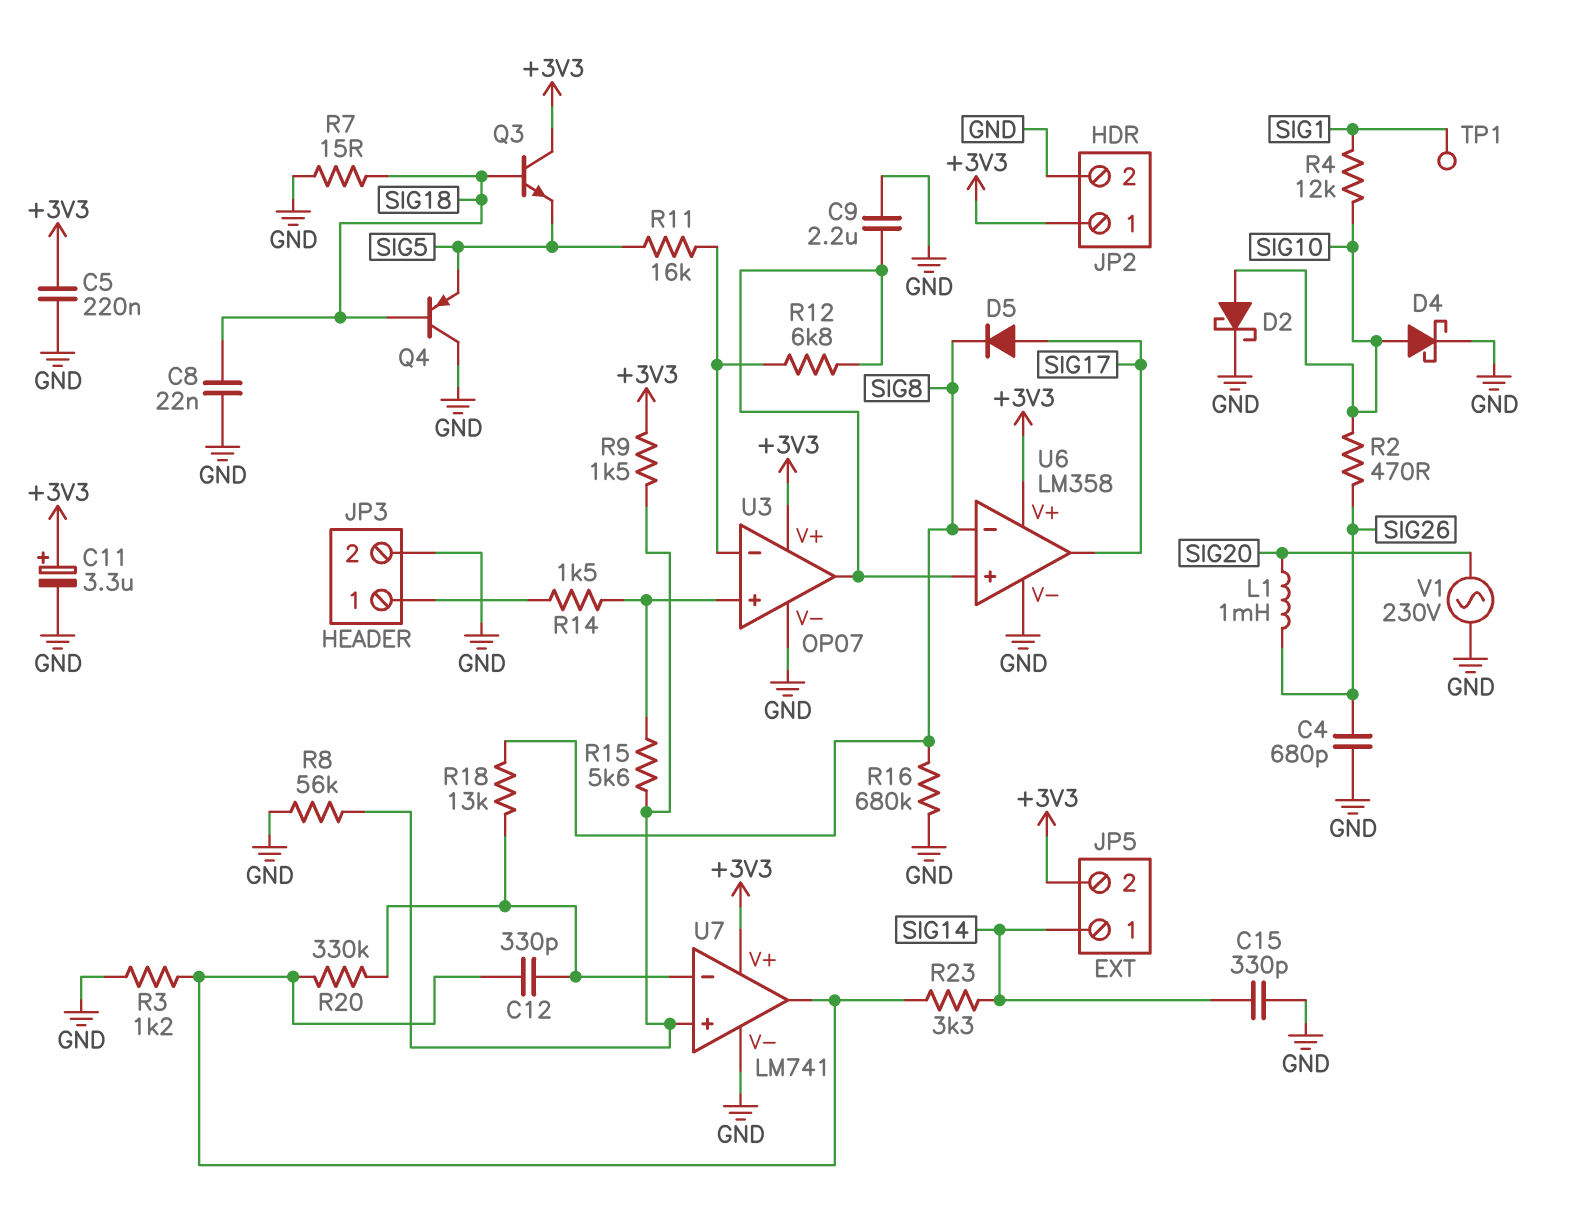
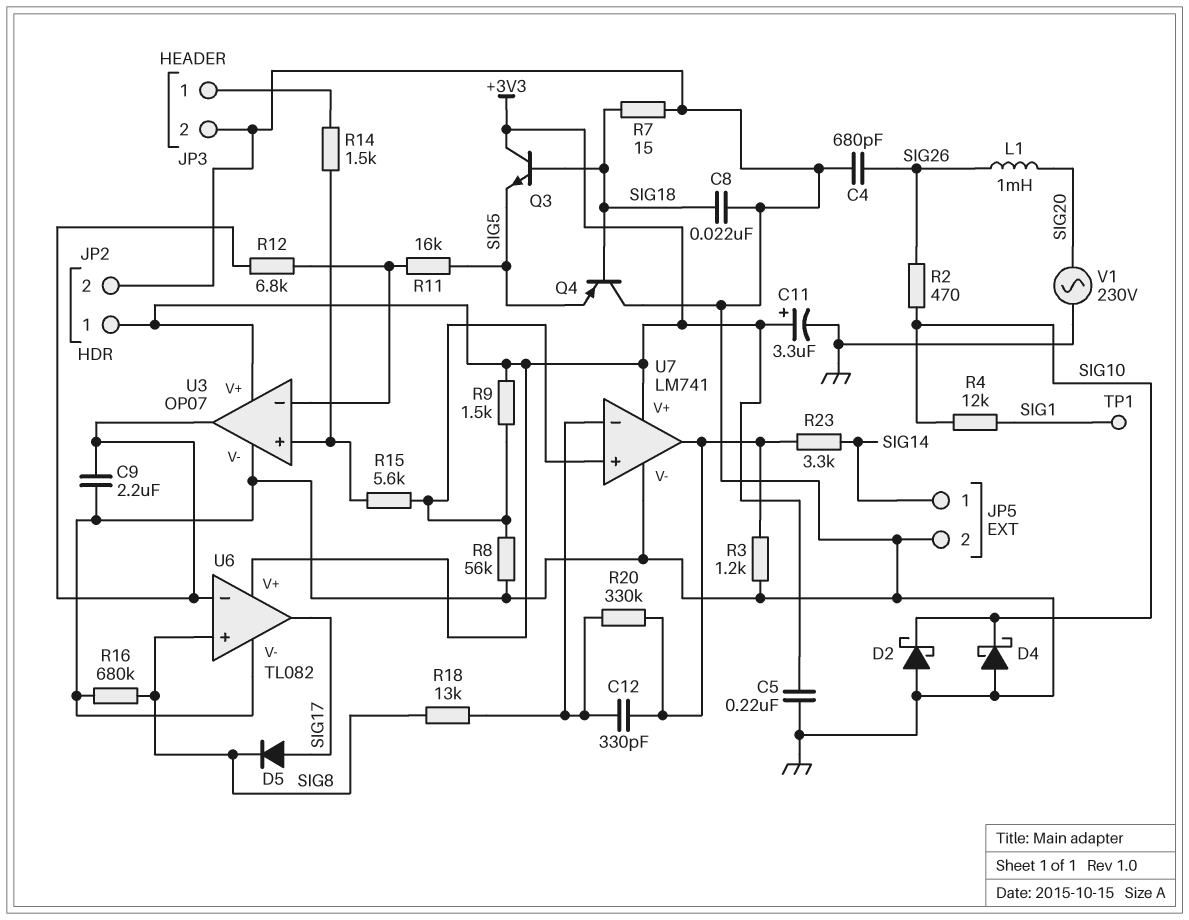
C15: 330pF (GND, SIG14) -> none
D2: schottky (A SIG10, K GND) -> schottky (A GND, K SIG10)
D4: schottky (A SIG10, K GND) -> schottky (A GND, K SIG10)
JP5 pin 2: +3V3 -> GND
U6: LM358 -> TL082
U6 pin in+: U3/out -> SIG8
U6 pin in-: SIG8 -> U3/out

